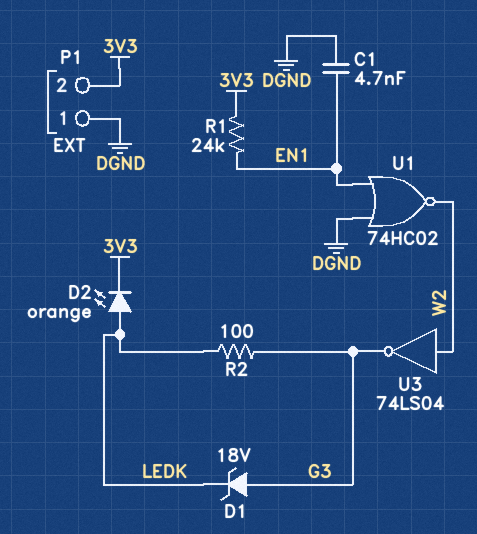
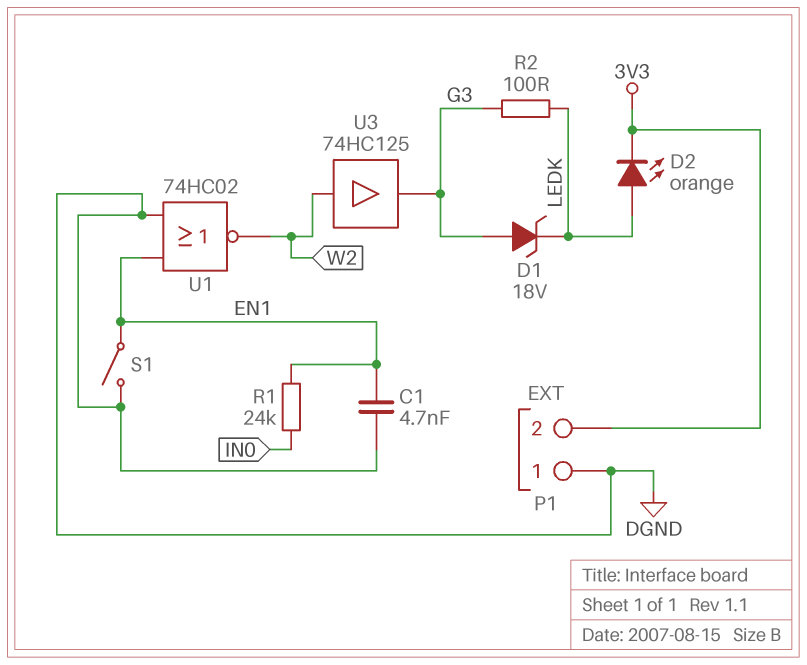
R1: 24k (3V3, EN1) -> 24k (EN1, IN0)
S1: none -> switch (DGND, EN1)
U3: NOT 74LS04 (in W2, out G3) -> buffer 74HC125 (in W2, out G3)

